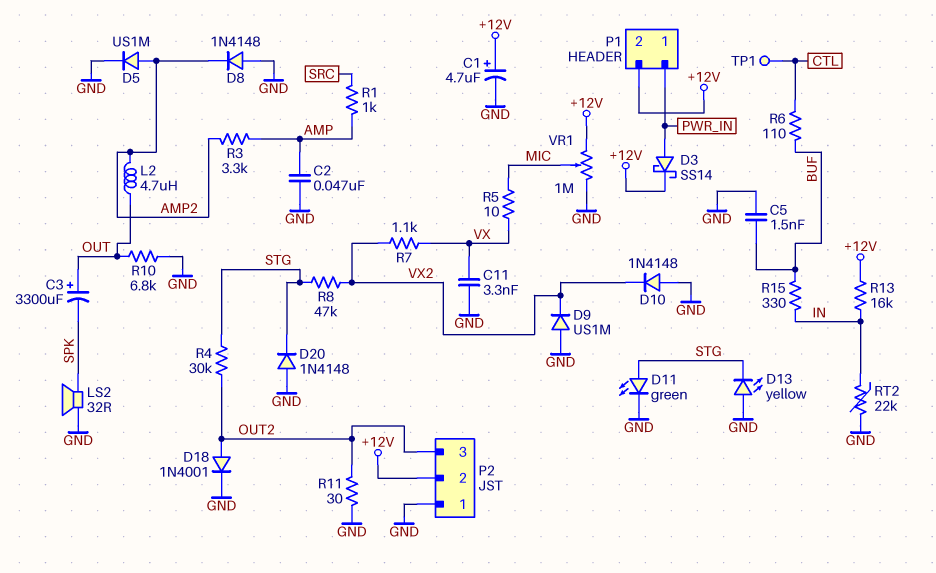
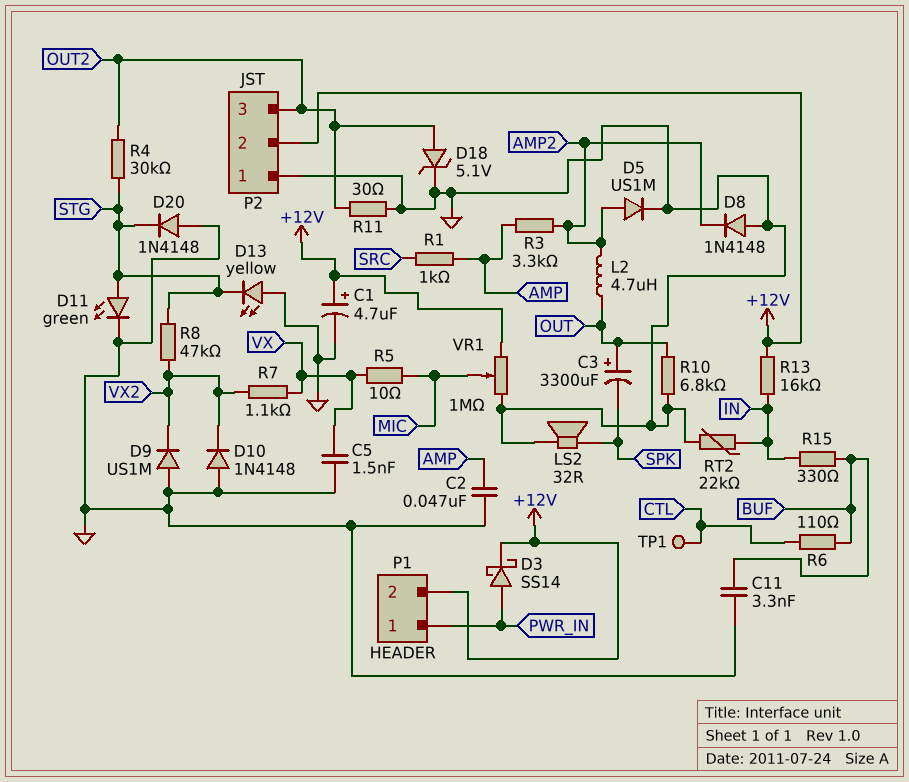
C5: 1.5nF (BUF, GND) -> 1.5nF (GND, VX)
C11: 3.3nF (GND, VX) -> 3.3nF (BUF, GND)
D18: diode 1N4001 (A OUT2, K GND) -> zener 5.1V (A OUT2, K GND)

